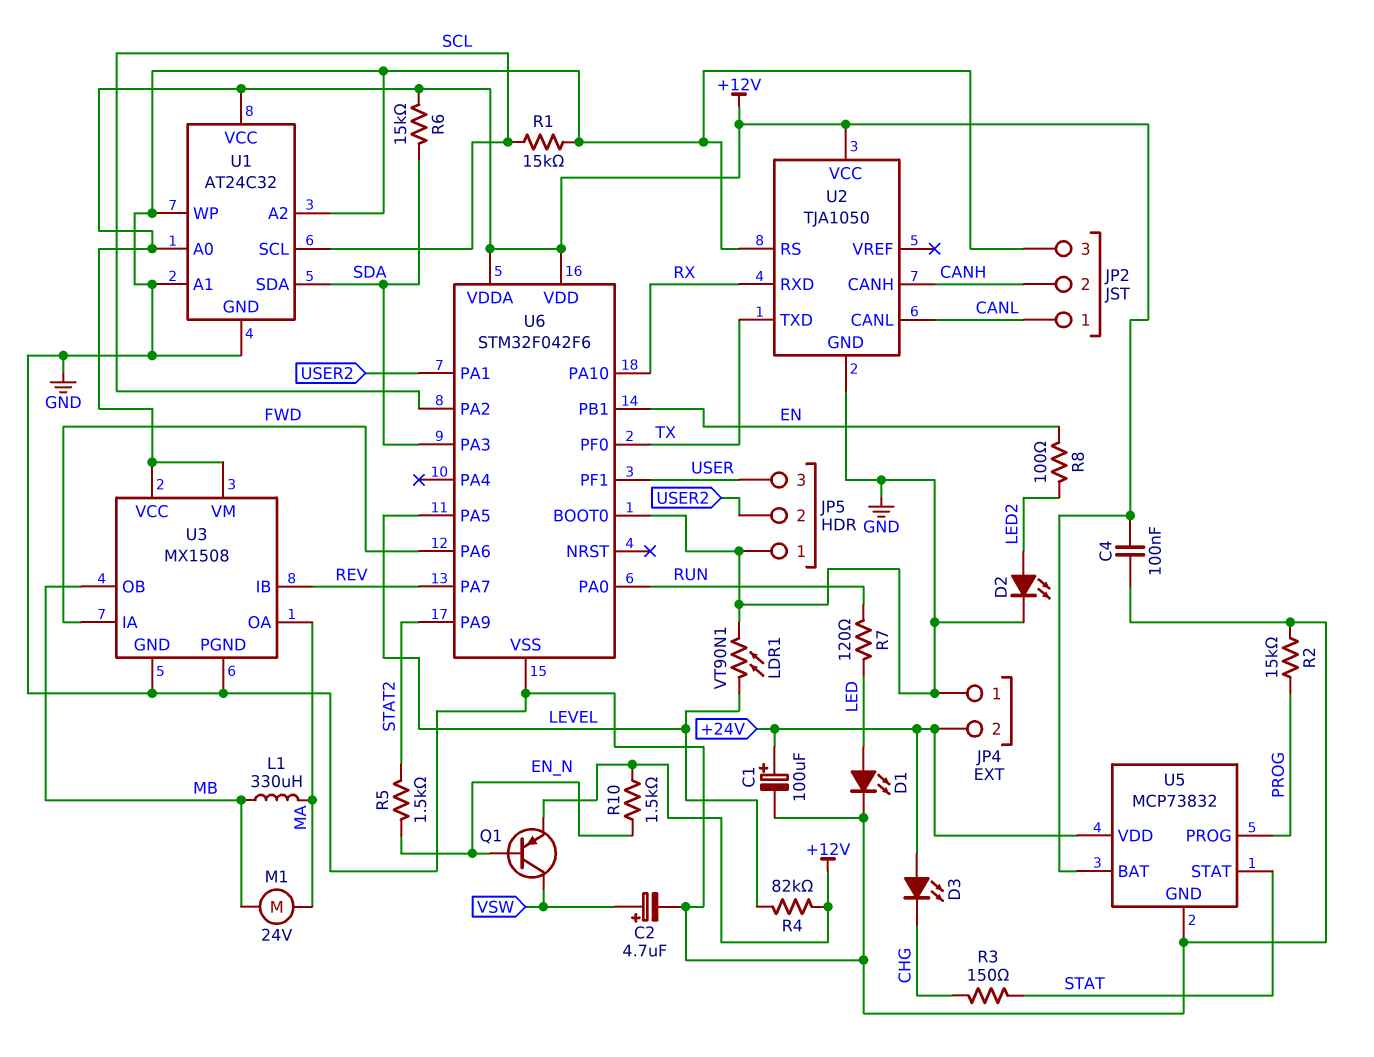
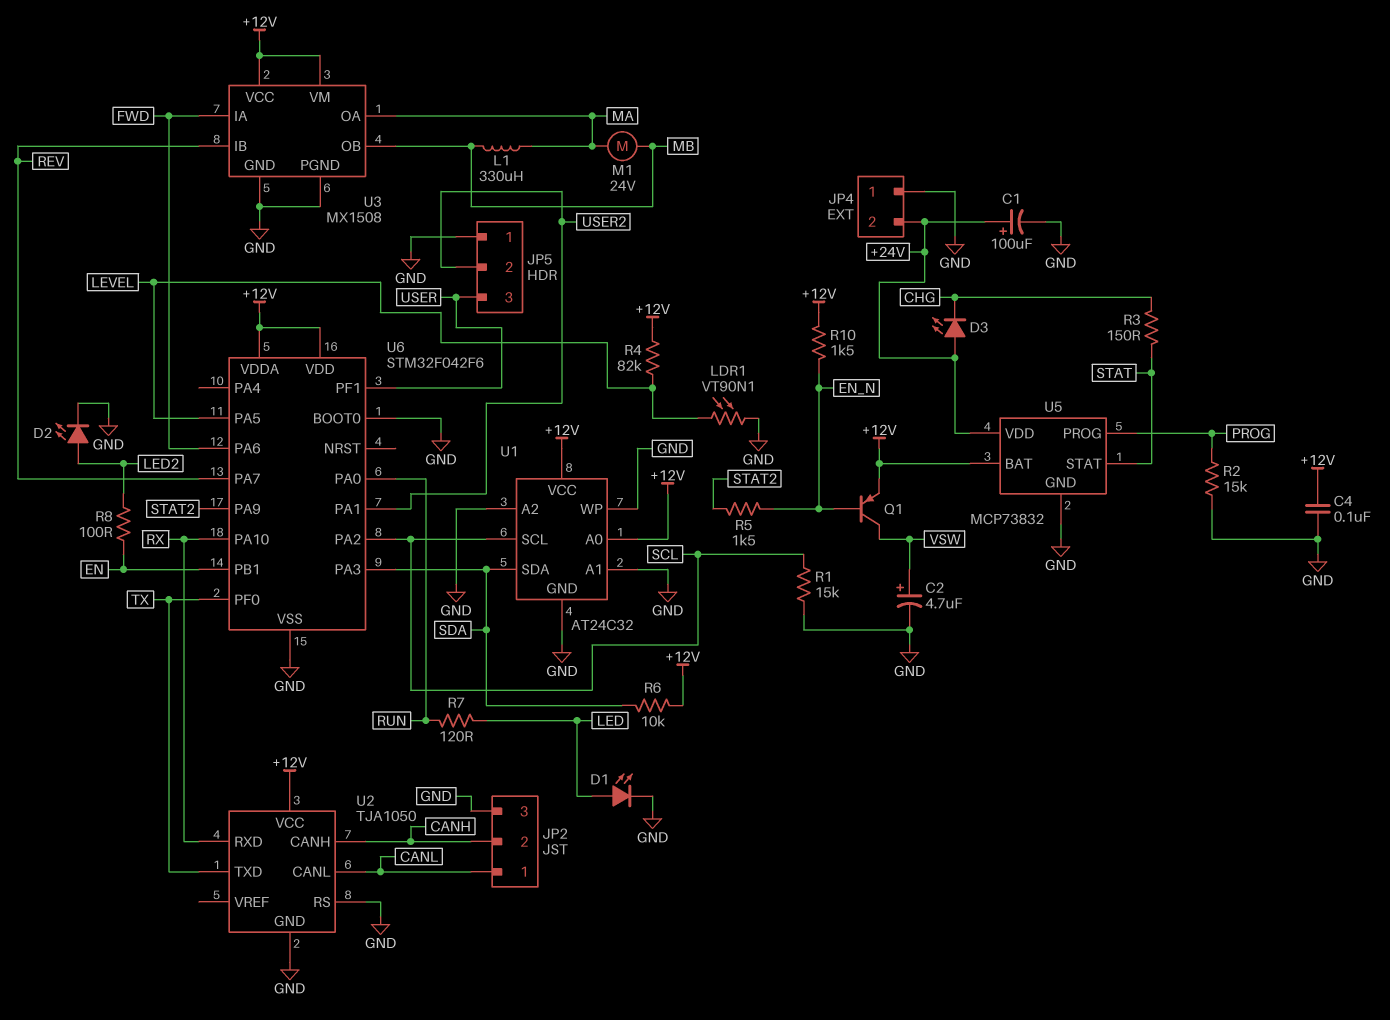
R6: 15k (+12V, SDA) -> 10k (+12V, SDA)

